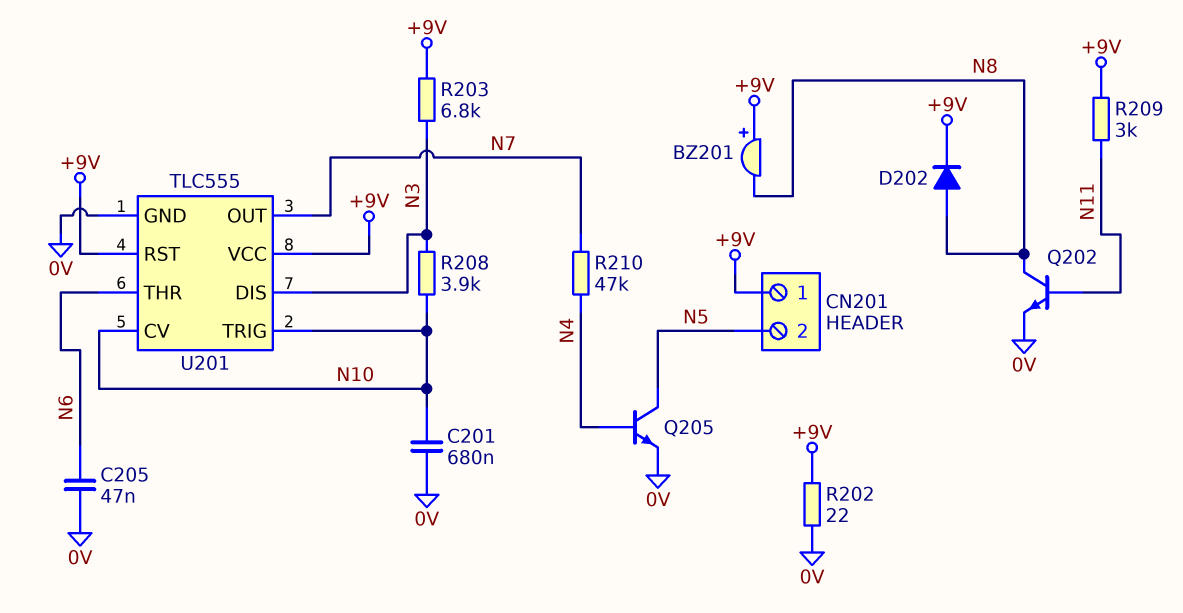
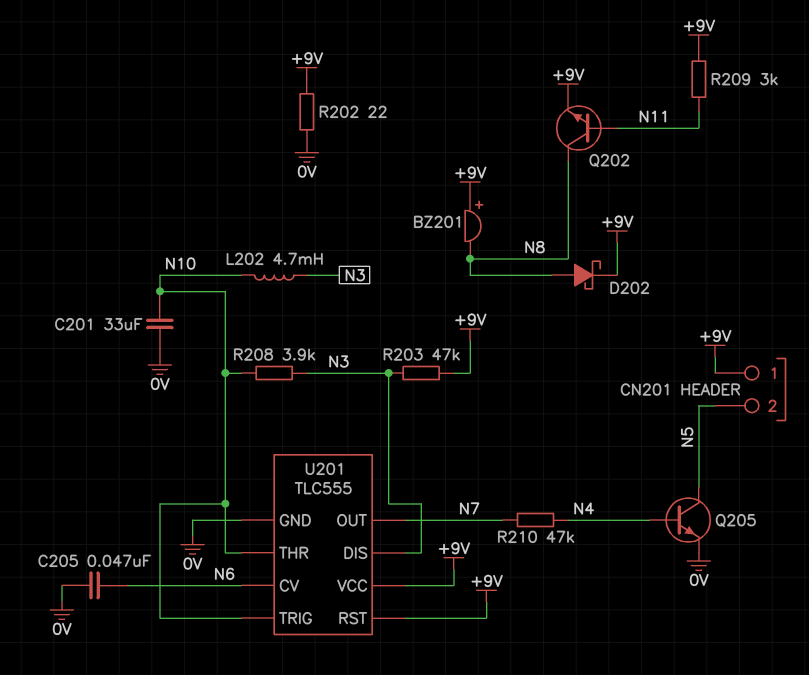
C201: 680nF (0V, N10) -> 33uF (0V, N10)
D202: diode (A N8, K +9V) -> schottky (A N8, K +9V)
L202: none -> 4.7mH (N3, N10)
Q202: NPN (B N11, C N8, E 0V) -> NPN (B N11, C N8, E +9V)
R203: 6.8k (+9V, N3) -> 47k (+9V, N3)
U201 pin CV: N10 -> N6
U201 pin THR: N6 -> N10

